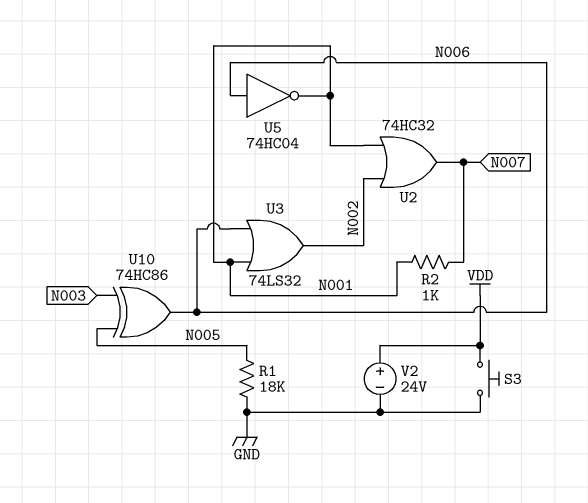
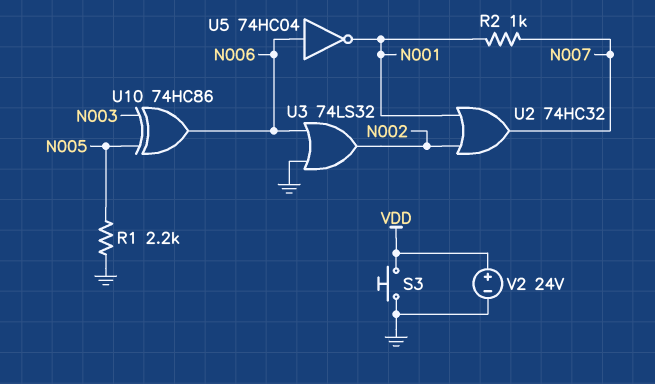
R1: 18k (GND, N005) -> 2.2k (GND, N005)
U3: OR 74LS32 (in N001, in N006, out N002) -> OR 74LS32 (in GND, in N006, out N002)

